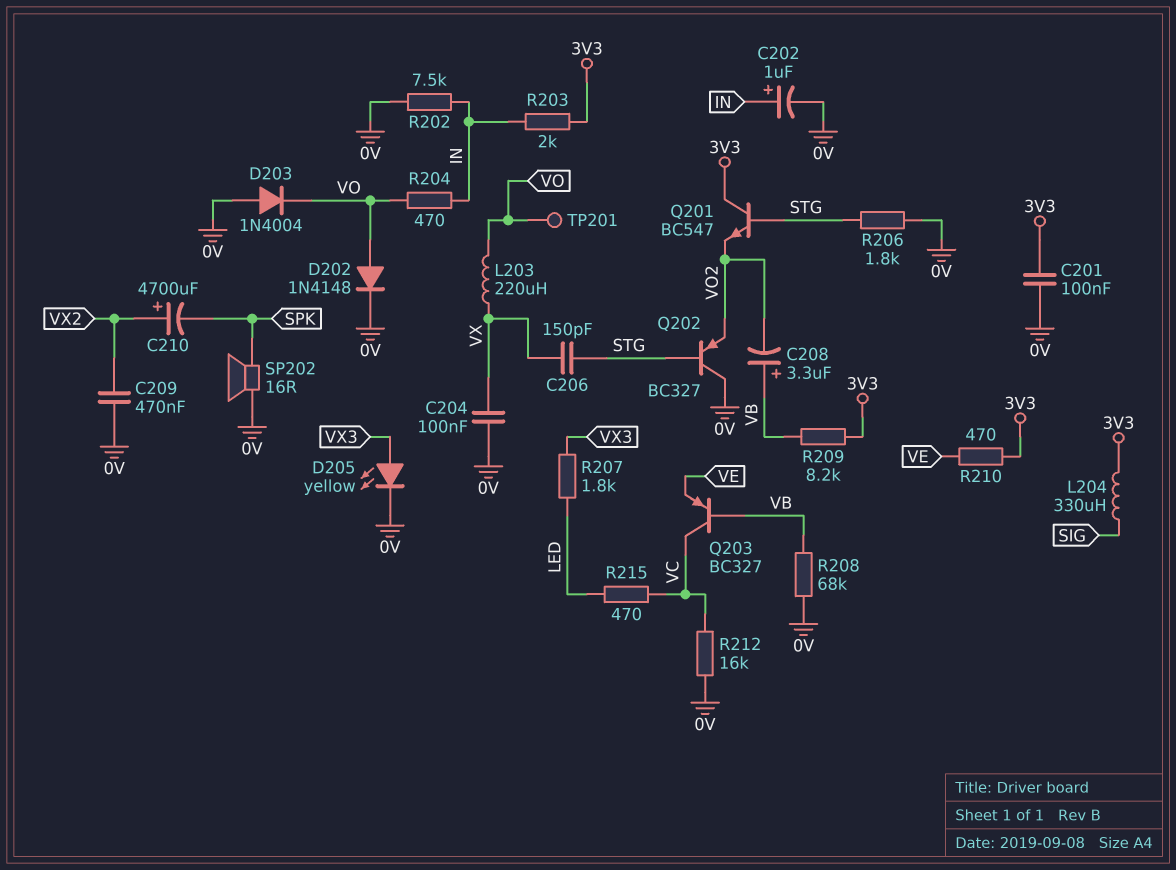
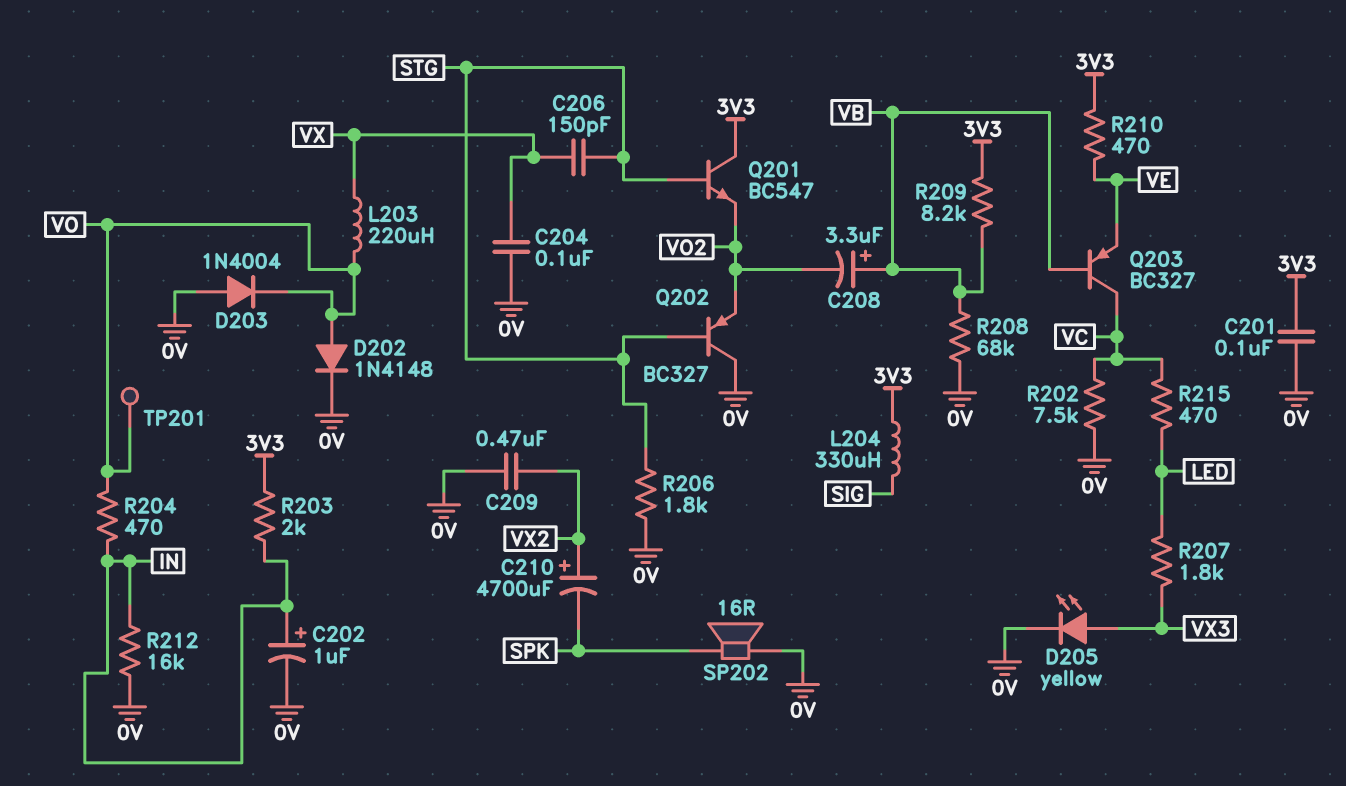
R202: 7.5k (0V, IN) -> 7.5k (0V, VC)
R212: 16k (0V, VC) -> 16k (0V, IN)

